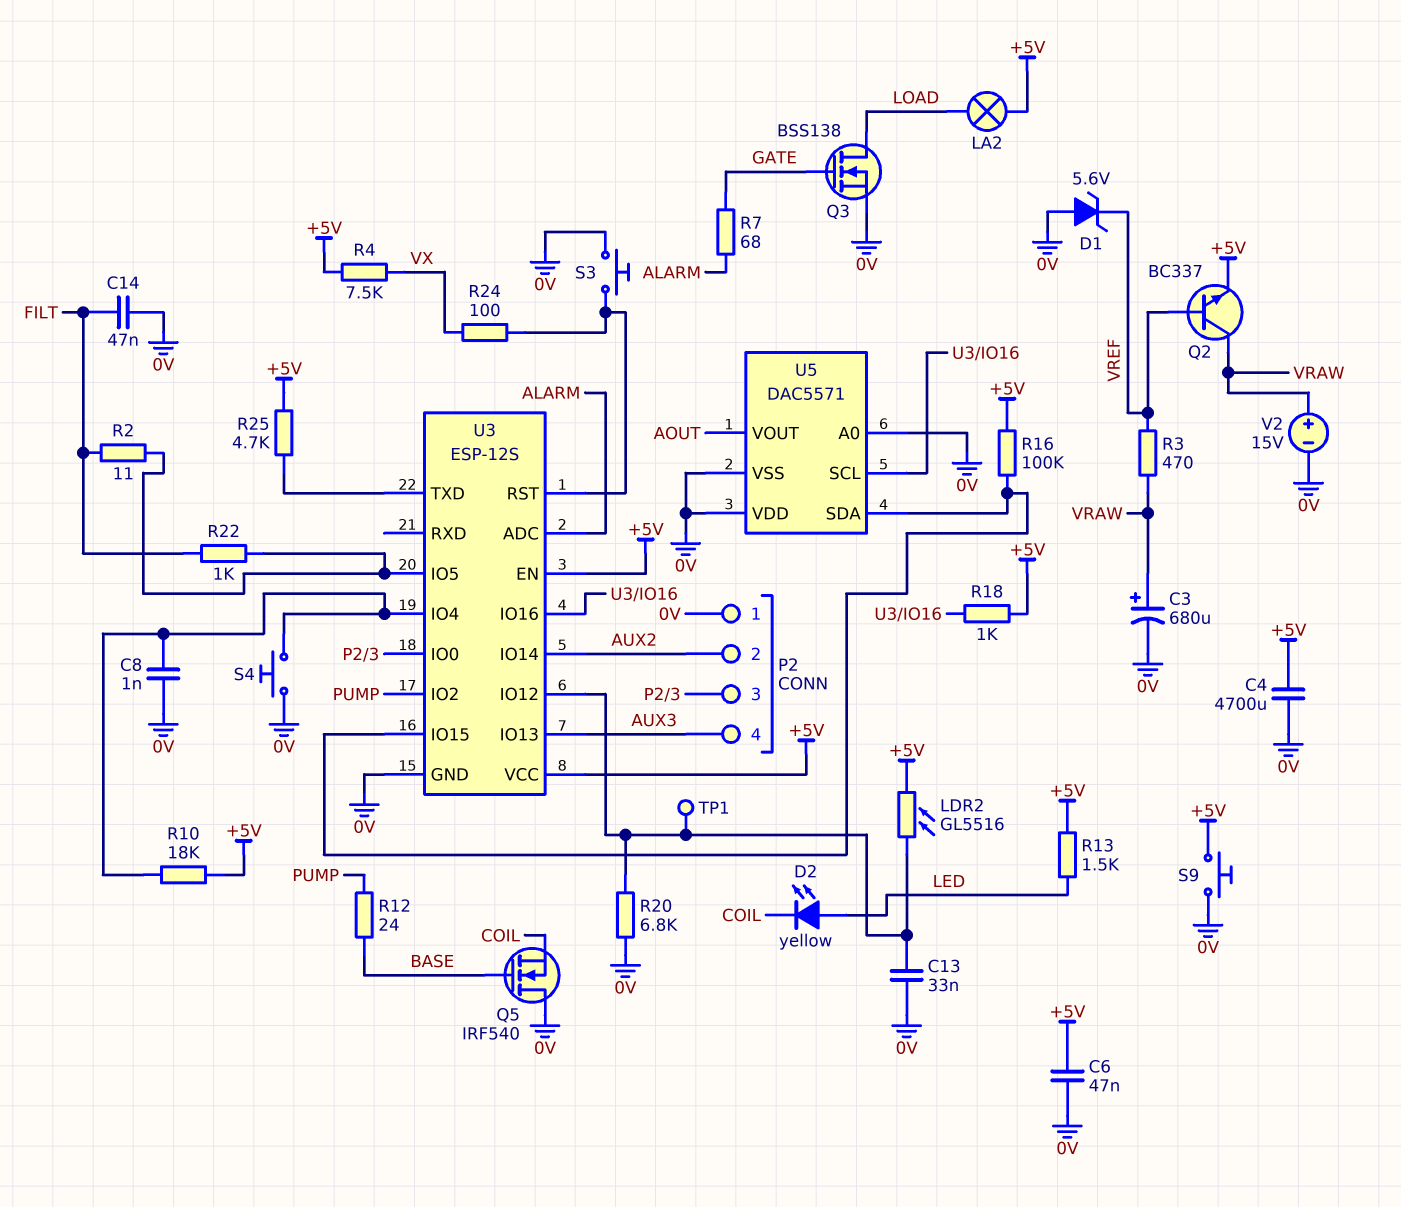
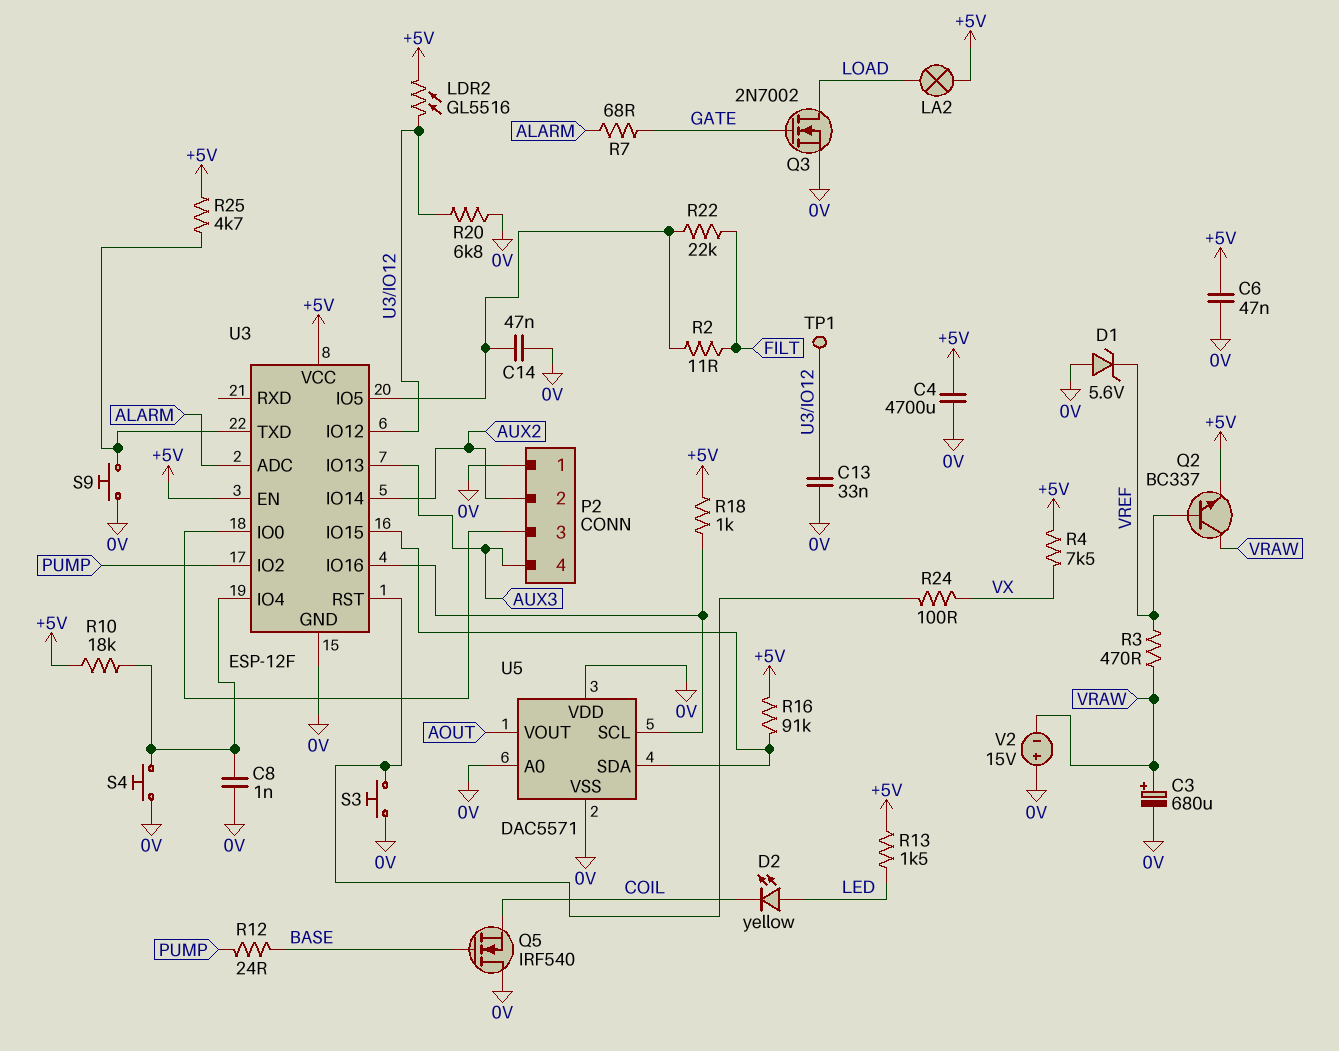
C14: 47nF (0V, FILT) -> 47nF (0V, U3/IO5)
Q3: NMOS BSS138 (G GATE, D LOAD, S 0V) -> NMOS 2N7002 (G GATE, D LOAD, S 0V)
R16: 100k (+5V, U3/IO15) -> 91k (+5V, U3/IO15)
R22: 1k (FILT, U3/IO5) -> 22k (FILT, U3/IO5)
S9: button (+5V, 0V) -> button (0V, U3/TXD)
U3: ESP-12S -> ESP-12F
V2: 15V (plus VRAW, minus 0V) -> 15V (plus 0V, minus VRAW)

